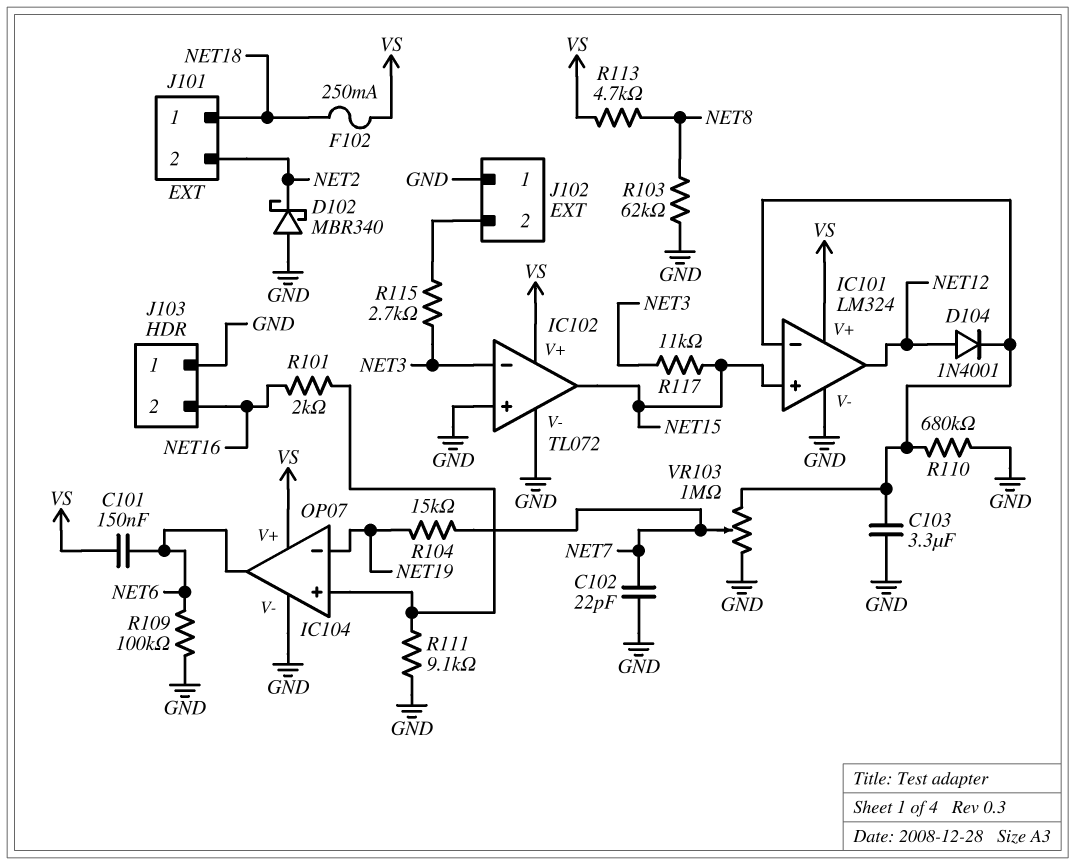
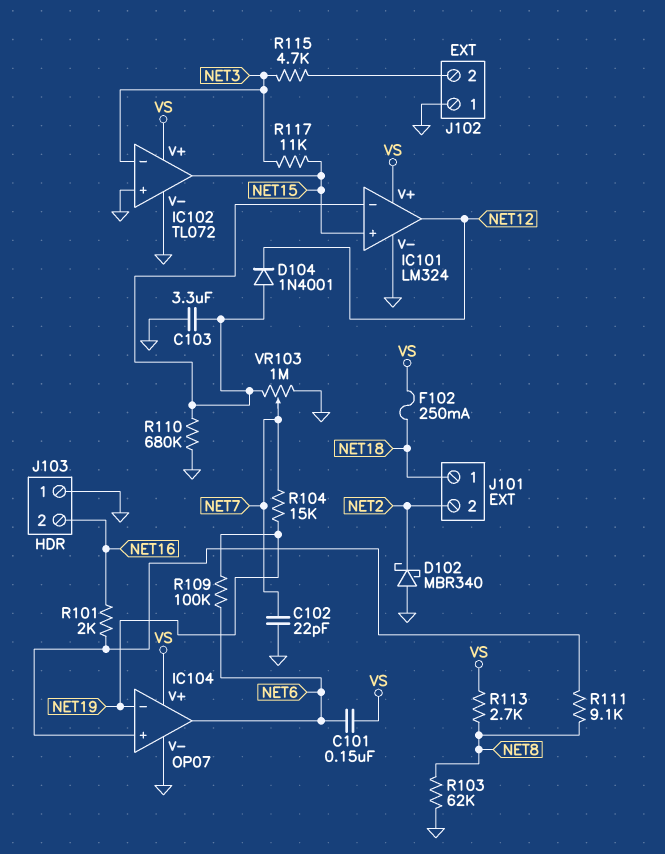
D104: diode 1N4001 (A NET12, K IC101/in-) -> diode 1N4001 (A IC101/in-, K NET12)
R109: 100k (GND, NET6) -> 100k (NET6, NET19)
R111: 9.1k (GND, IC104/in+) -> 9.1k (IC104/in+, NET8)
R113: 4.7k (NET8, VS) -> 2.7k (NET8, VS)
R115: 2.7k (J102/2, NET3) -> 4.7k (J102/2, NET3)

